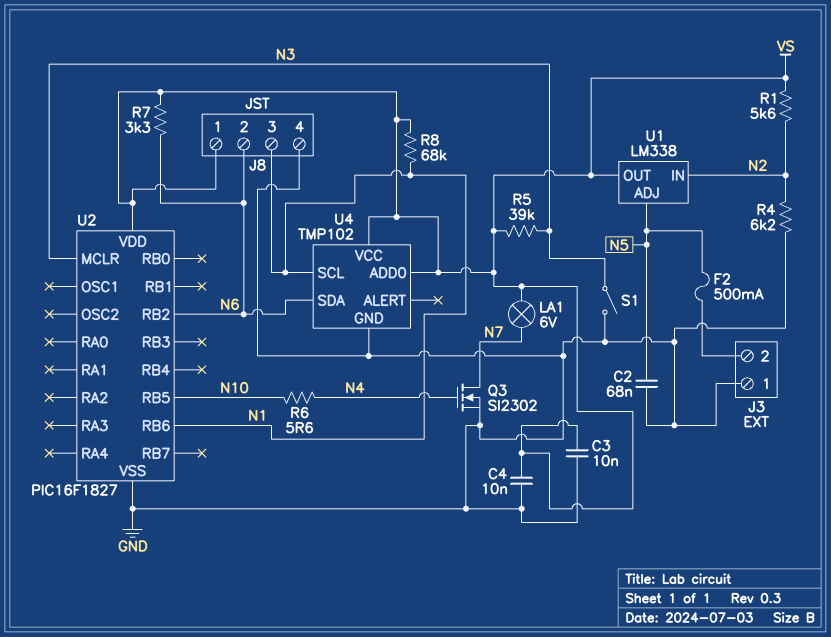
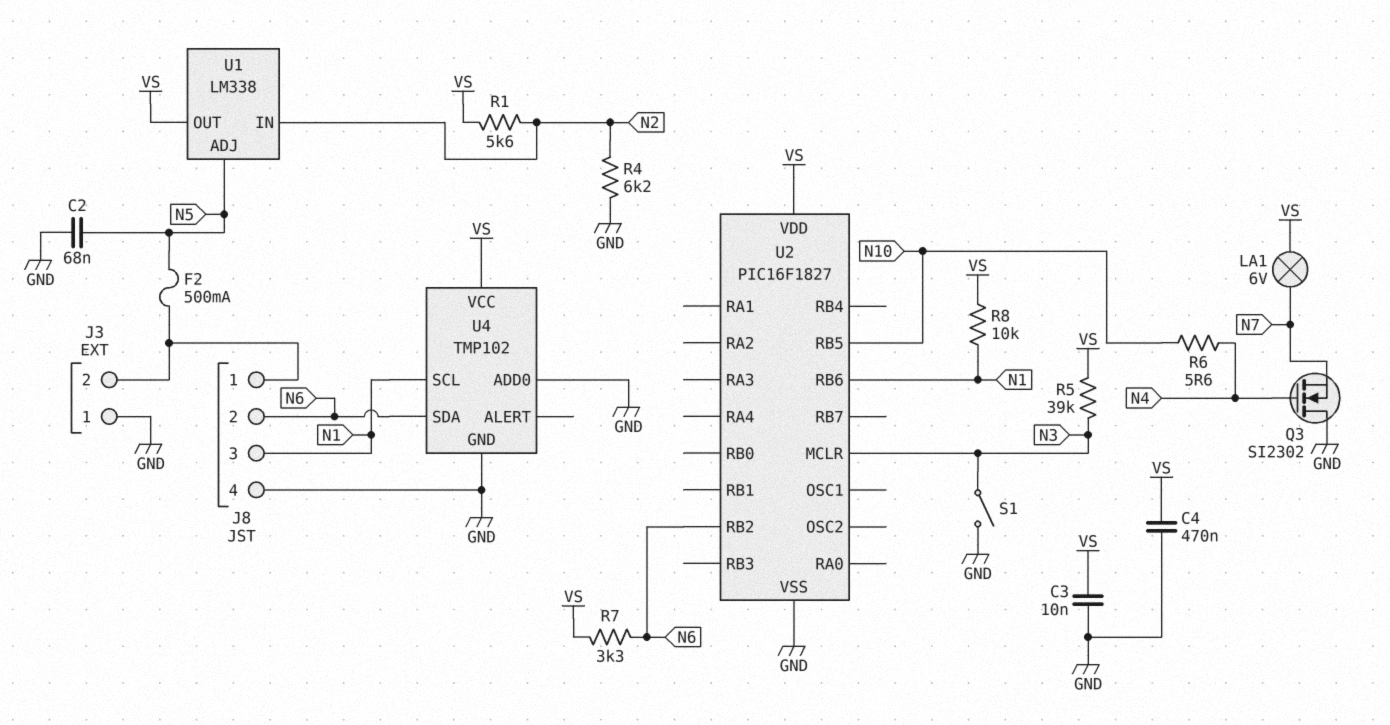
C4: 10nF (GND, VS) -> 470nF (GND, VS)
J8 pin 1: VS -> J3/2
Q3: NMOS SI2302 (G N4, D N7, S GND) -> NMOS SI2302 (G N4, D GND, S N7)
R8: 68k (N1, VS) -> 10k (N1, VS)
U4 pin ADD0: VS -> GND

